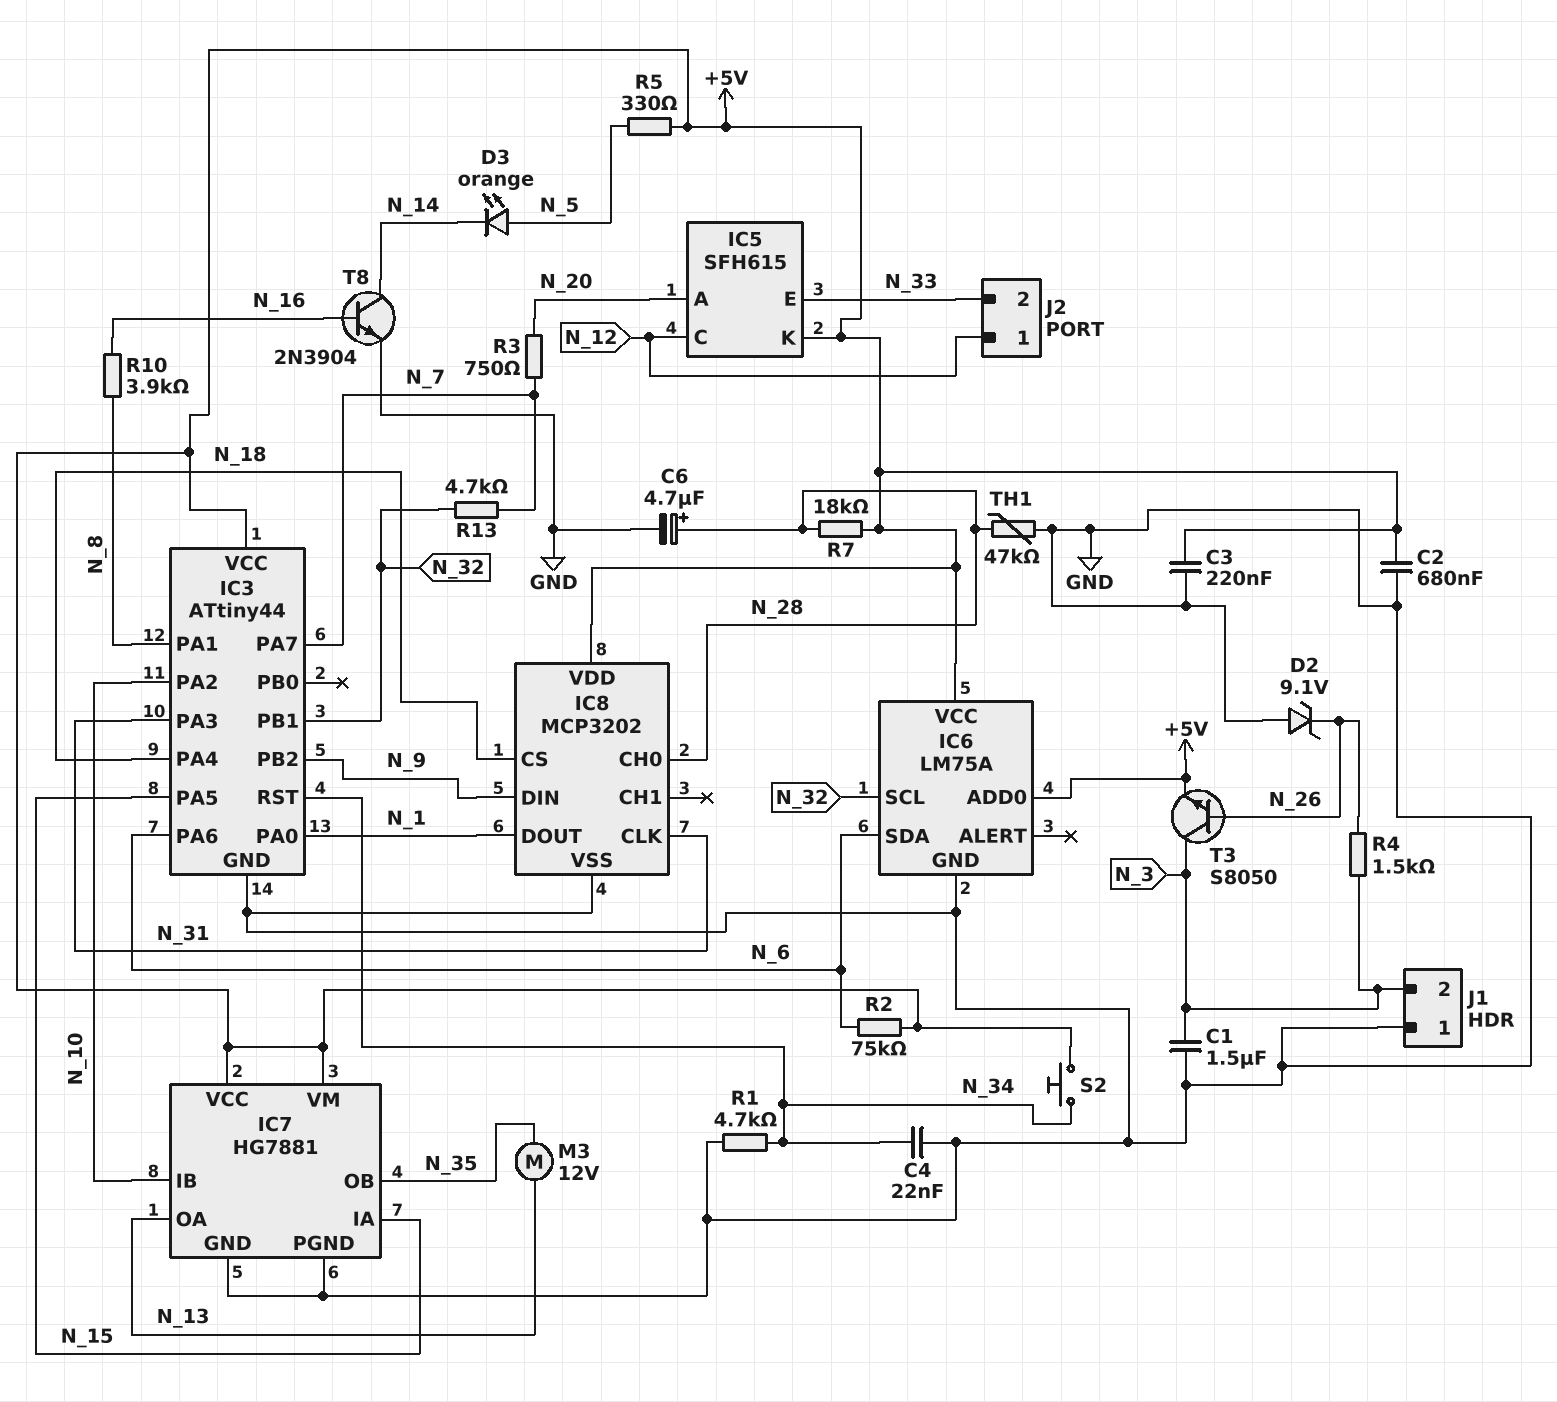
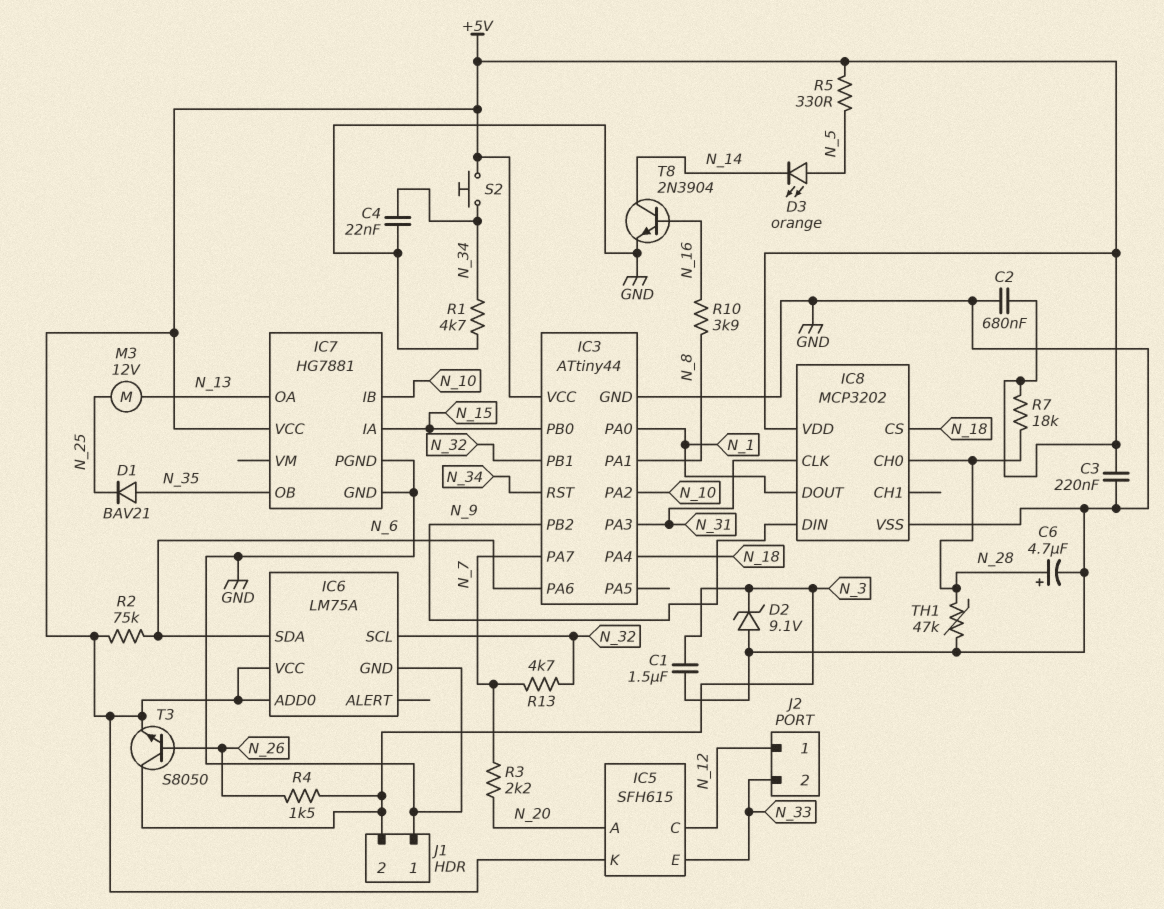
D1: none -> diode BAV21 (A N_35, K N_25)
D2: zener 9.1V (A GND, K N_26) -> zener 9.1V (A GND, K N_3)
IC3 pin PA5: N_15 -> none
IC3 pin PB0: none -> N_15
IC7 pin VM: +5V -> none
M3: motor 12V (N_13, N_35) -> motor 12V (N_13, N_25)
R3: 750 (N_7, N_20) -> 2.2k (N_7, N_20)

